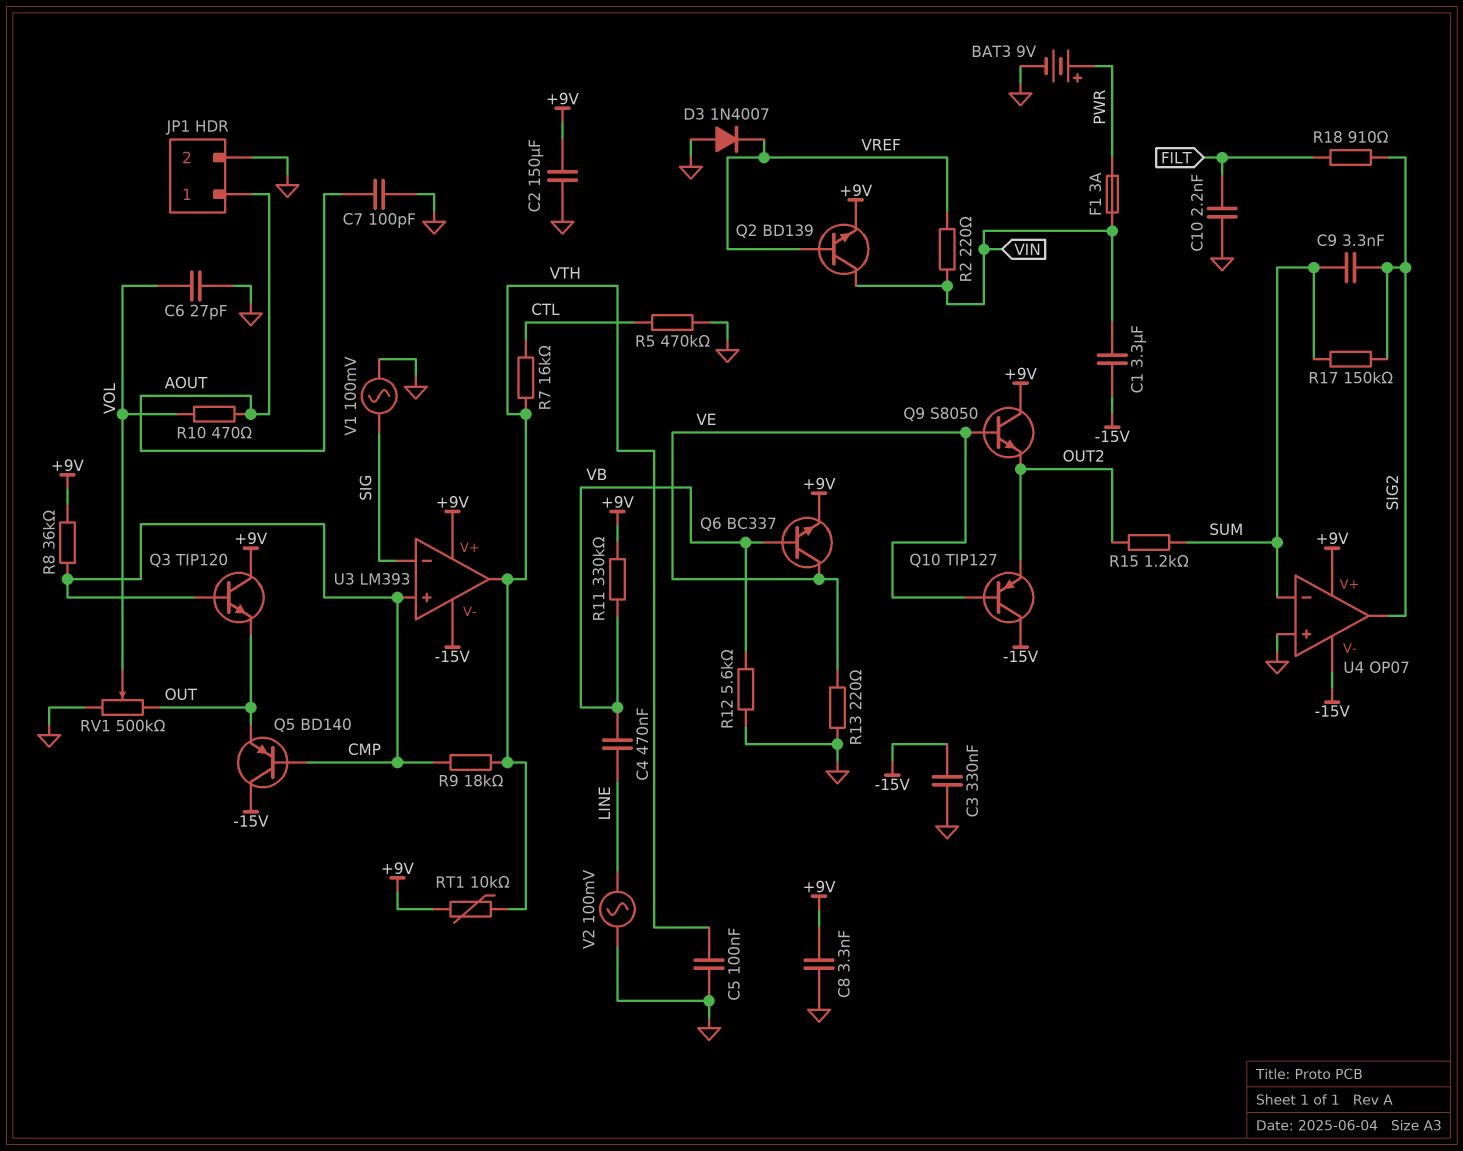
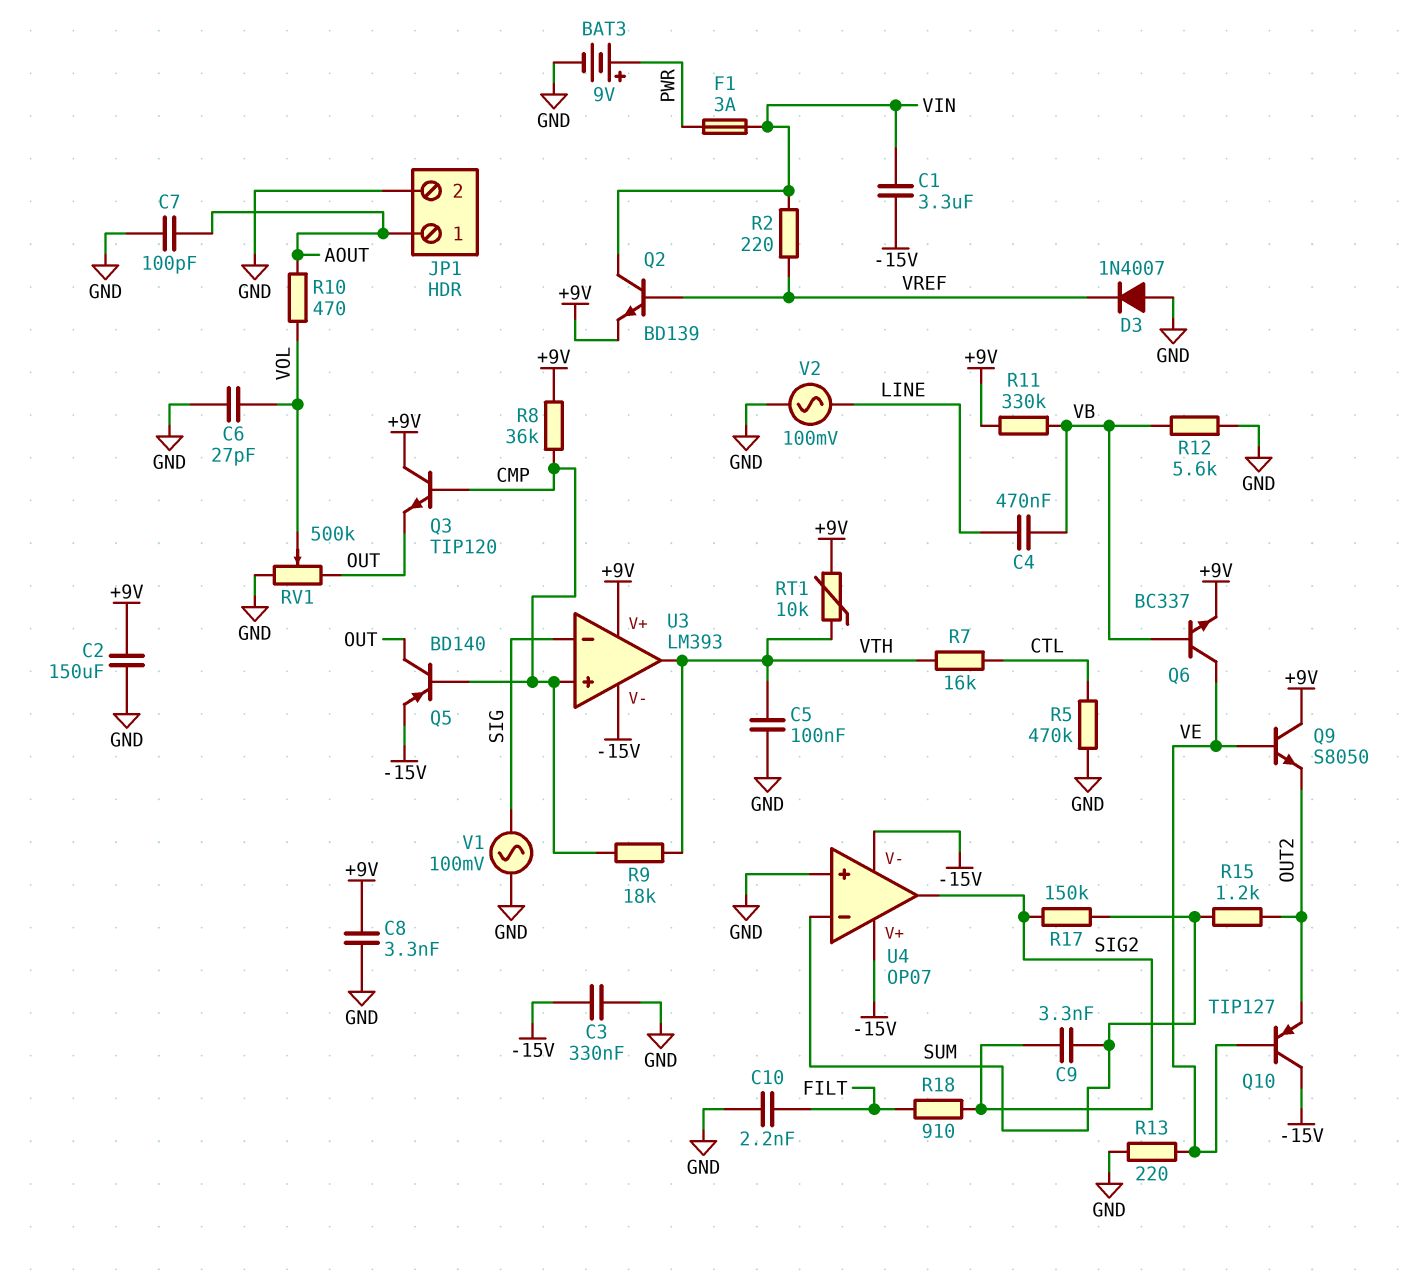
Q5: PNP BD140 (B CMP, C -15V, E OUT) -> PNP BD140 (B CMP, C OUT, E -15V)
U4 pin V+: +9V -> -15V

